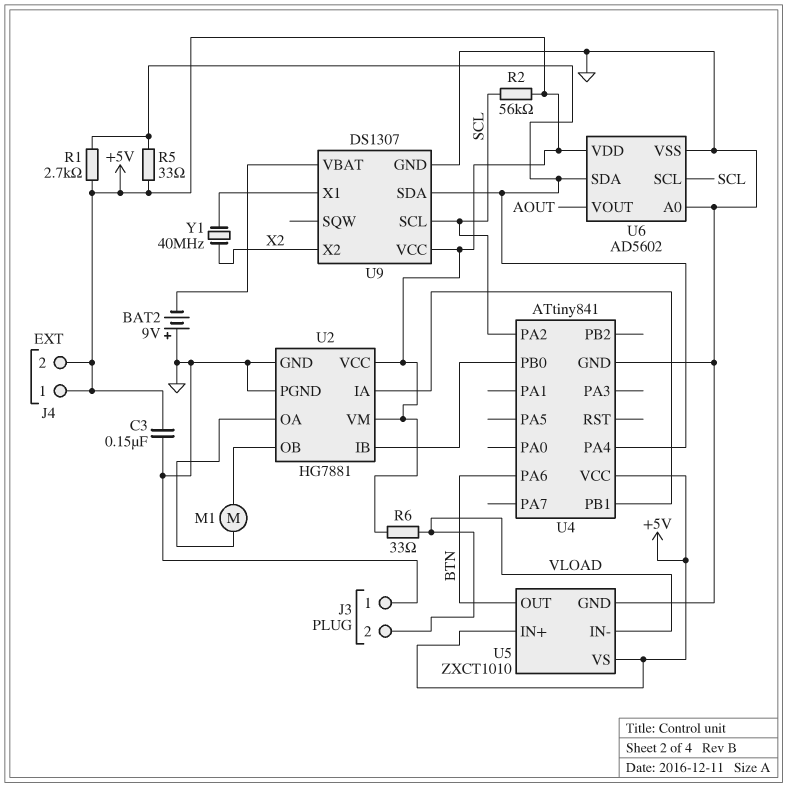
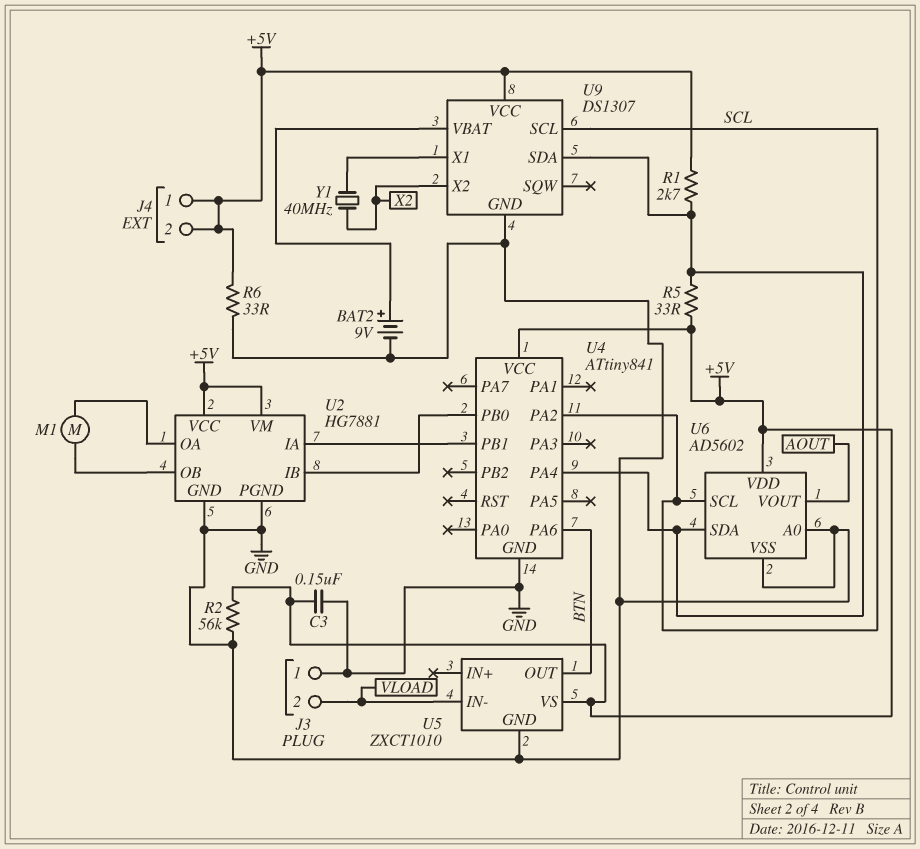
BAT2: 9V (plus GND, minus U9/VBAT) -> 9V (plus U9/VBAT, minus GND)
R2: 56k (+5V, SCL) -> 56k (+5V, GND)
R6: 33 (+5V, VLOAD) -> 33 (+5V, GND)
U5 pin IN+: +5V -> none

